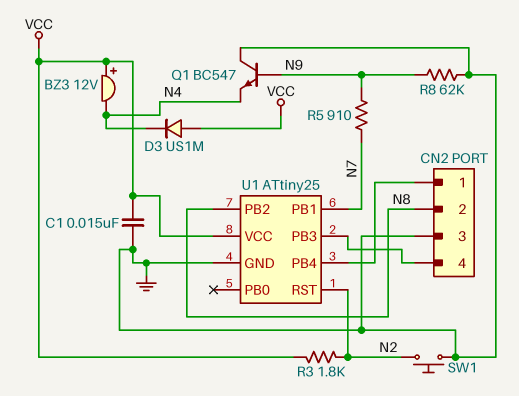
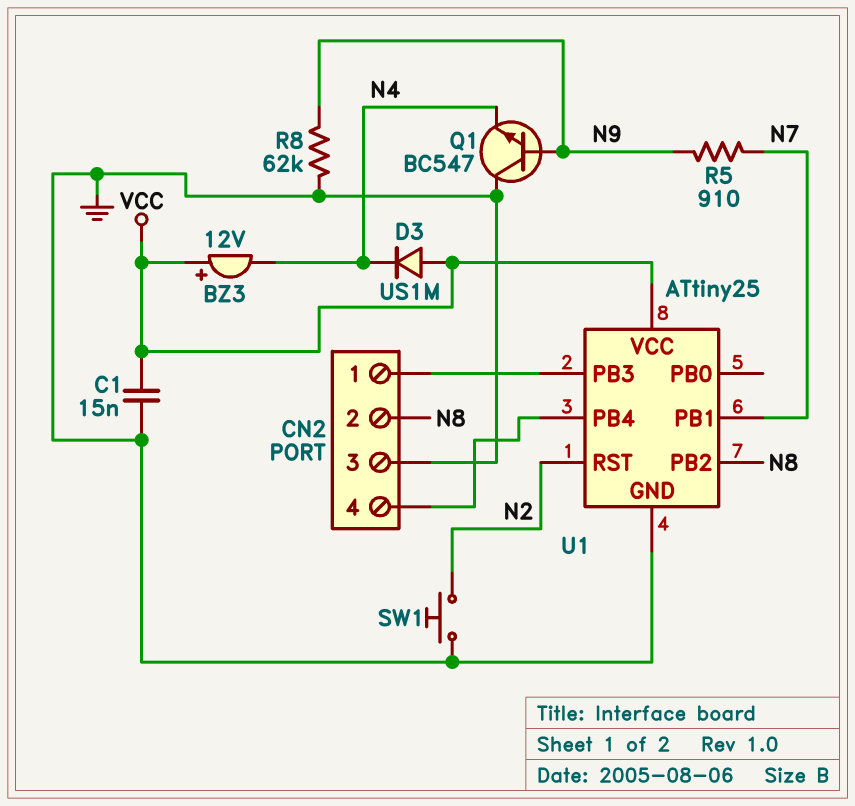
R3: 1.8k (N2, VCC) -> none
U1 pin PB3: CN2/4 -> CN2/1
U1 pin PB4: CN2/1 -> CN2/4

